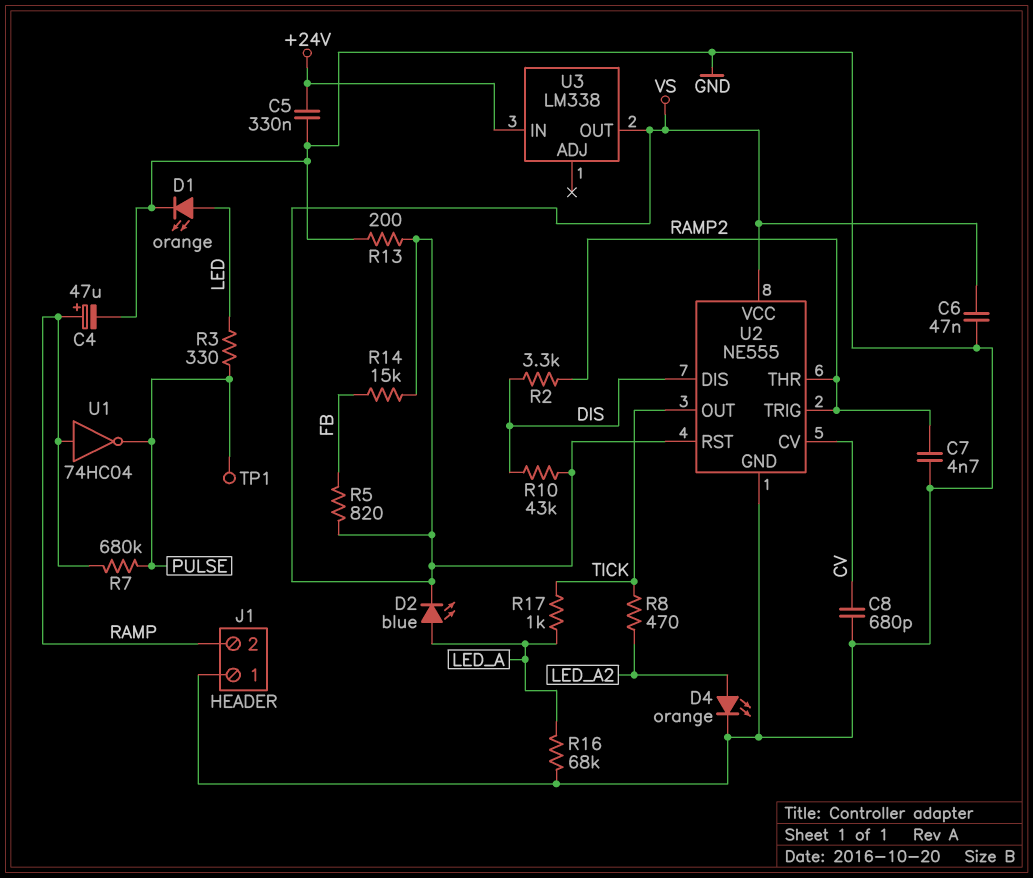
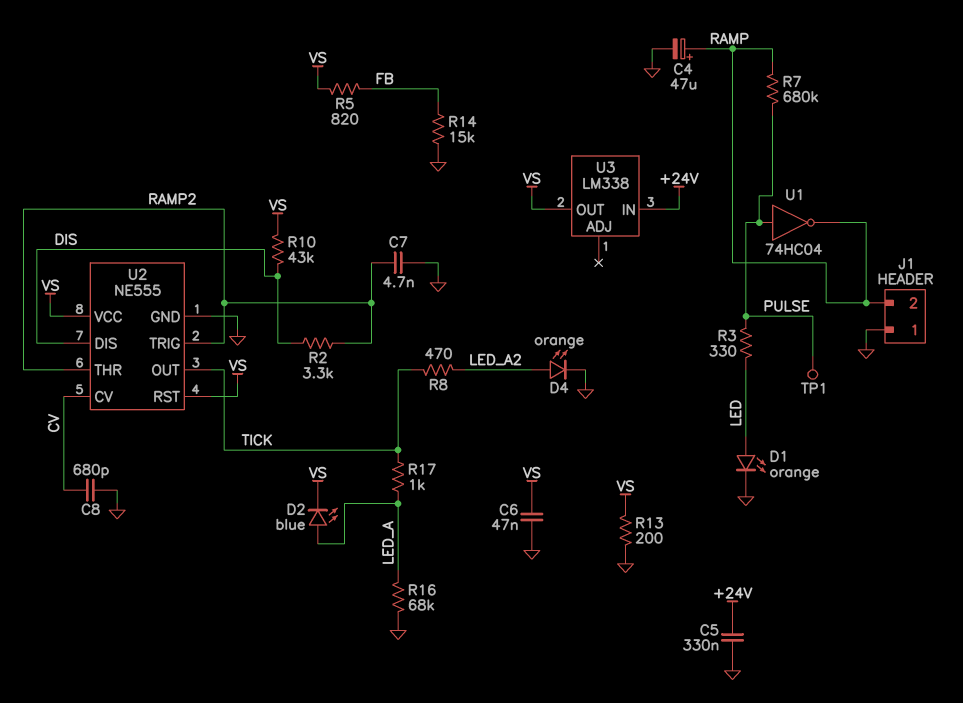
R14: 15k (FB, VS) -> 15k (FB, GND)
U1: NOT 74HC04 (in RAMP, out PULSE) -> NOT 74HC04 (in PULSE, out RAMP)

